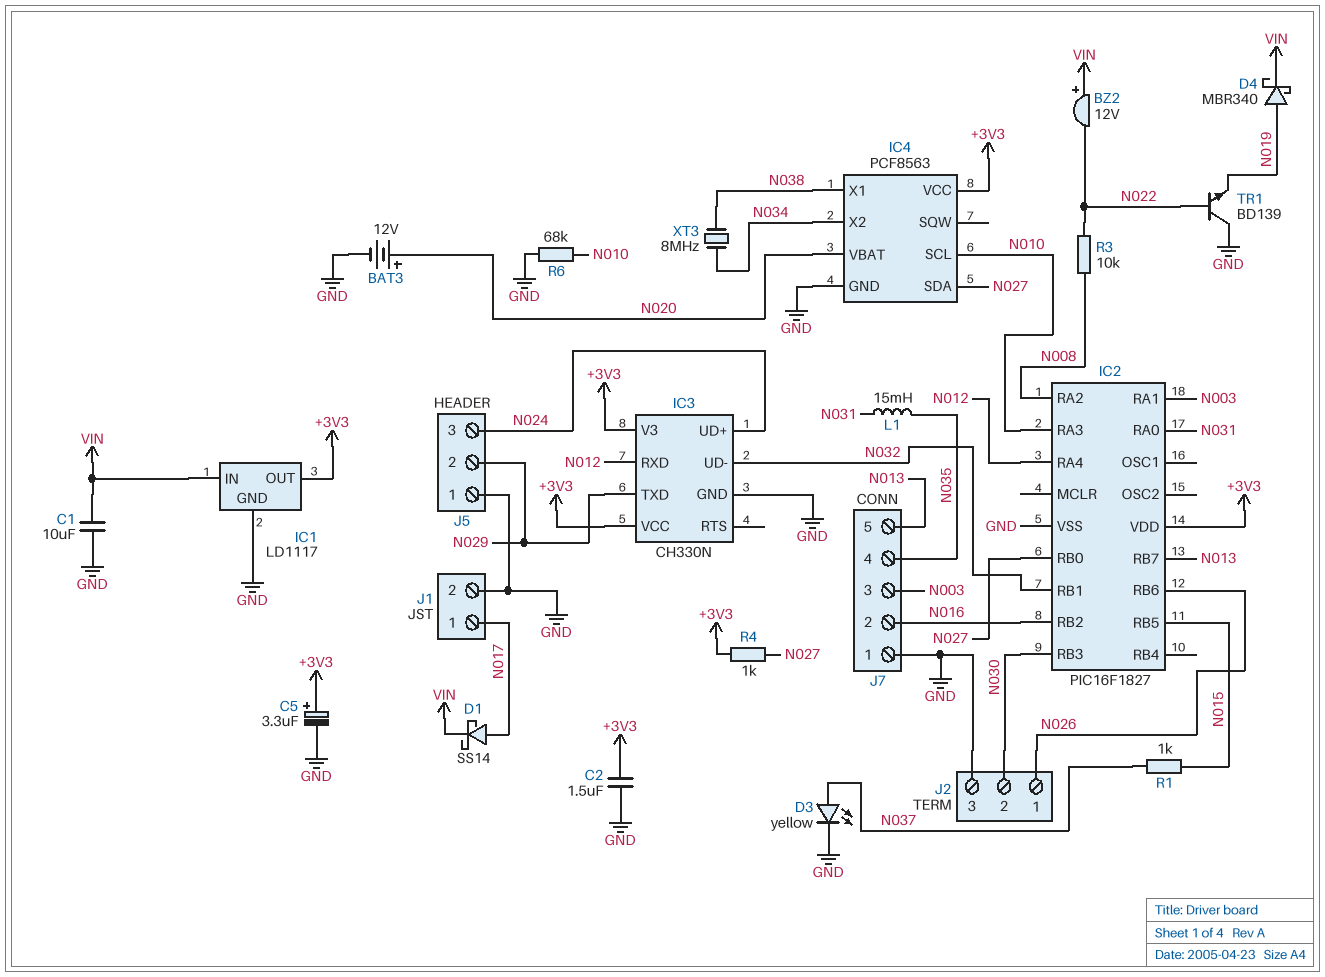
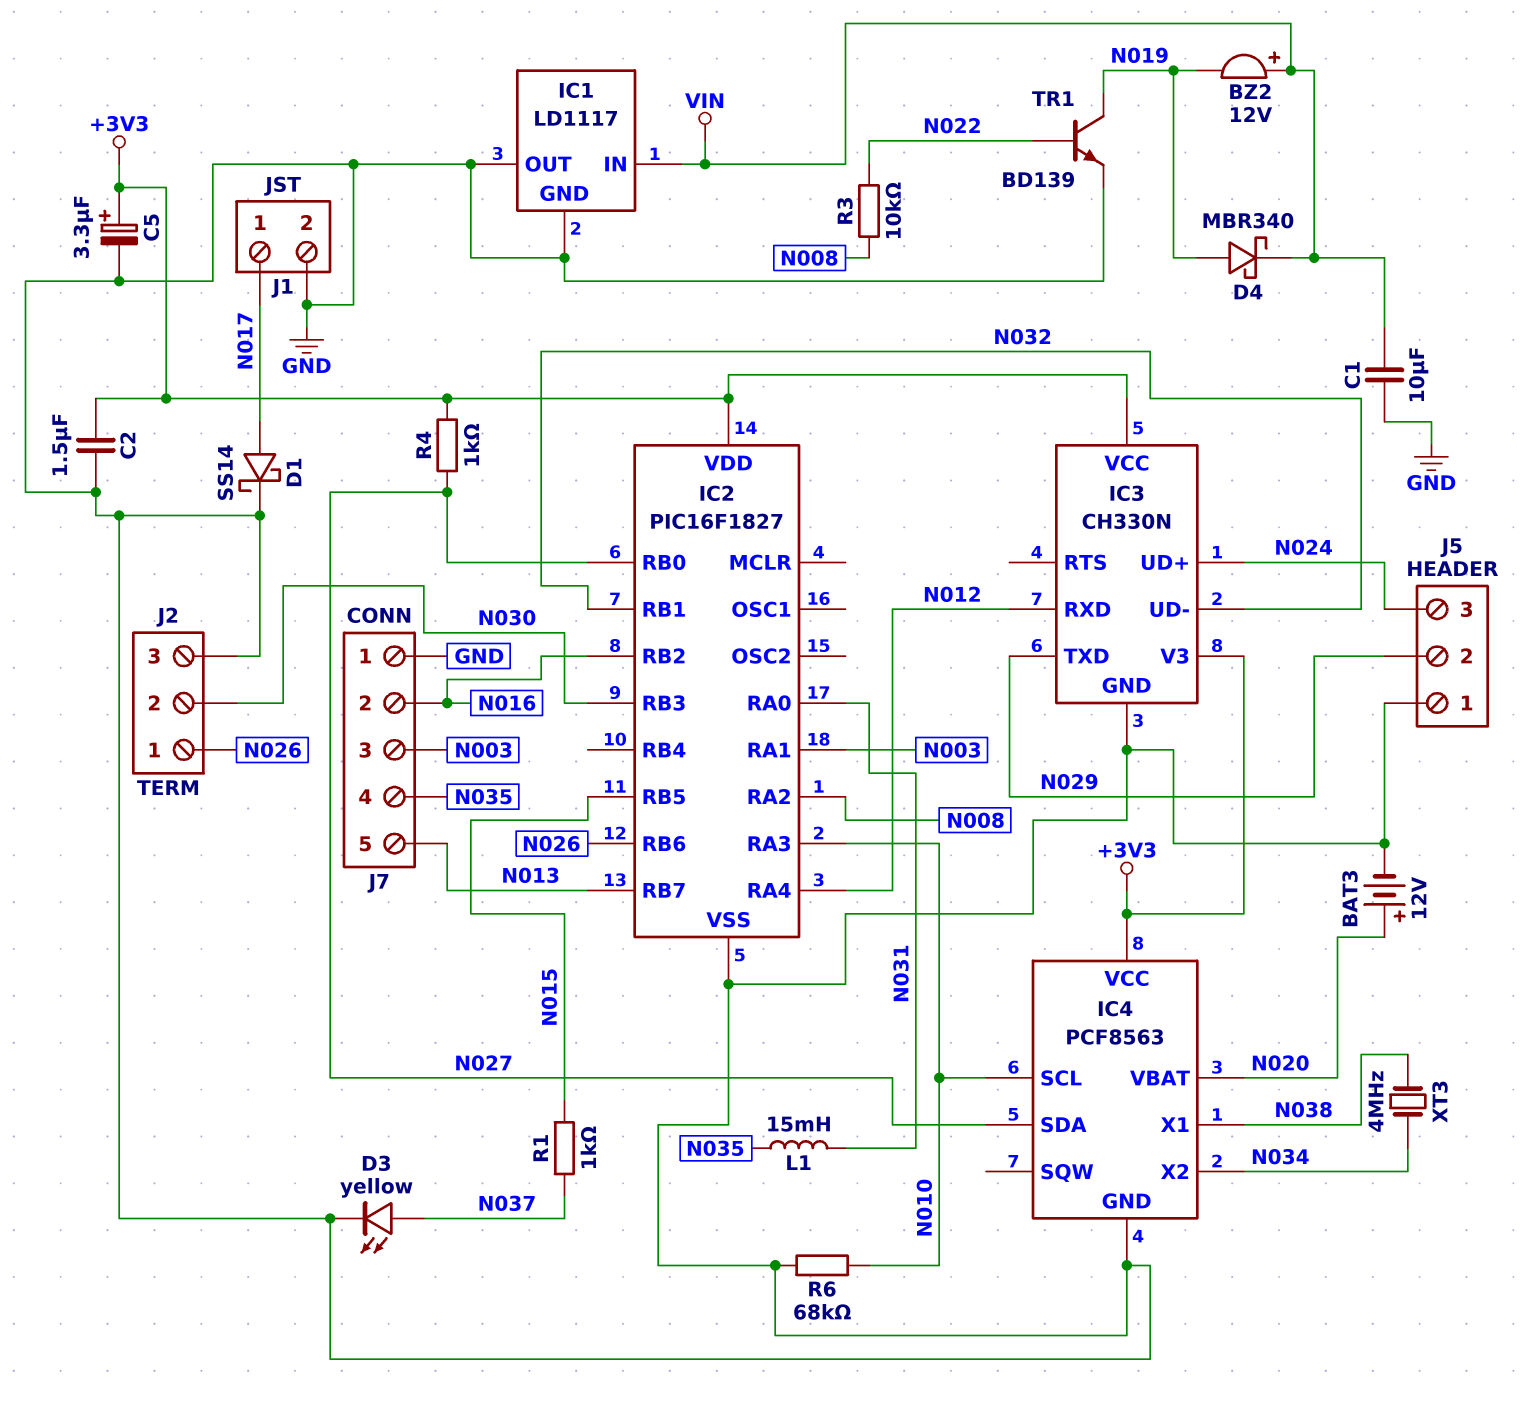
BZ2: buzzer 12V (plus VIN, minus N022) -> buzzer 12V (plus VIN, minus N019)
D1: schottky SS14 (A N017, K VIN) -> schottky SS14 (A N017, K GND)
IC1 pin OUT: +3V3 -> GND
TR1: NPN BD139 (B N022, C GND, E N019) -> NPN BD139 (B N022, C N019, E GND)
XT3: 8MHz (N034, N038) -> 4MHz (N034, N038)

